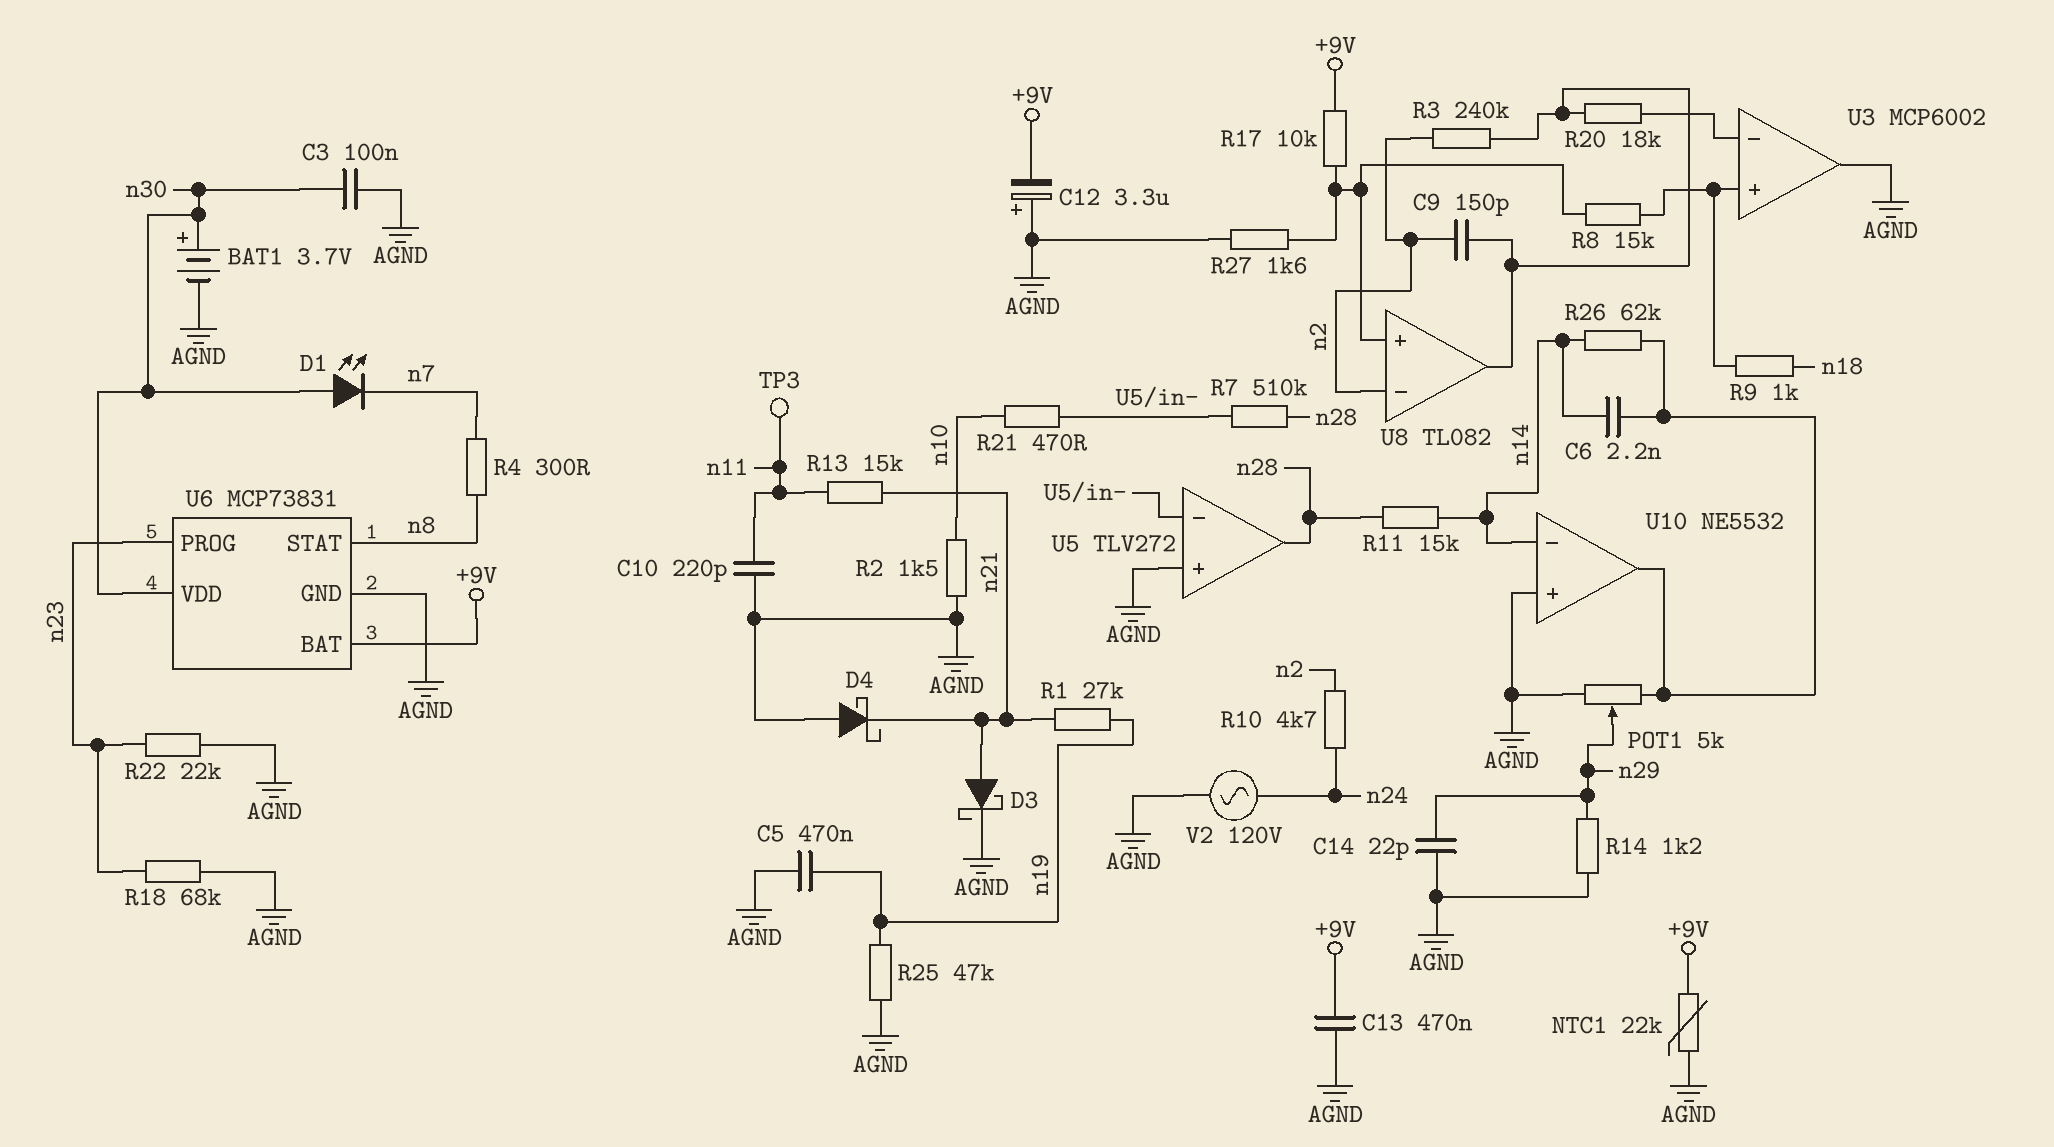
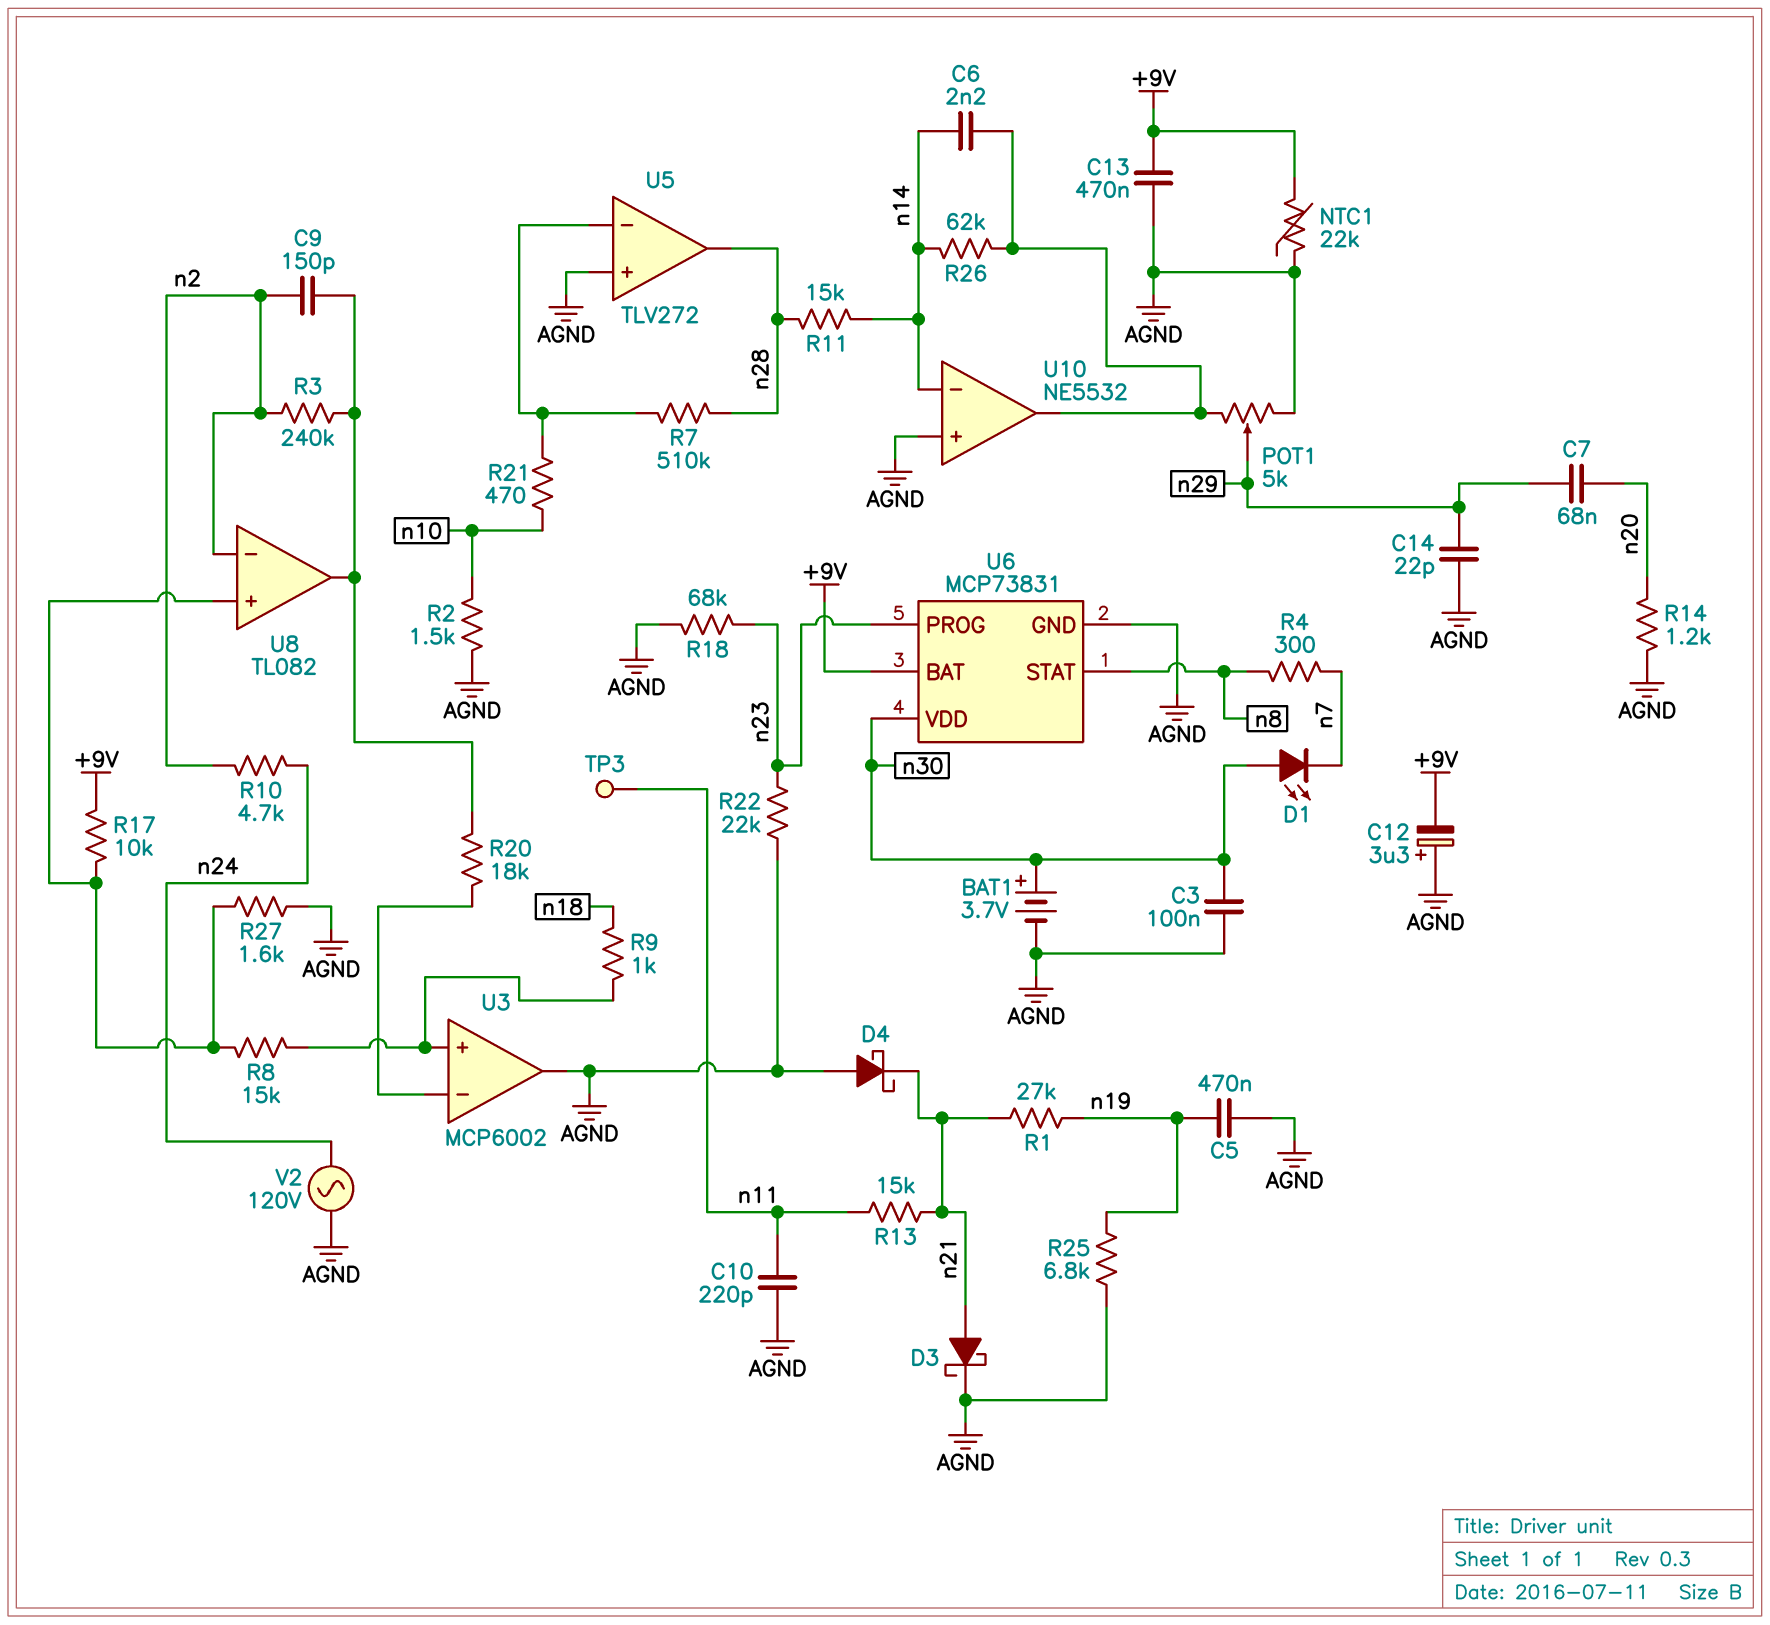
C7: none -> 68nF (n20, n29)
R14: 1.2k (AGND, n29) -> 1.2k (AGND, n20)
R25: 47k (AGND, n19) -> 6.8k (AGND, n19)

